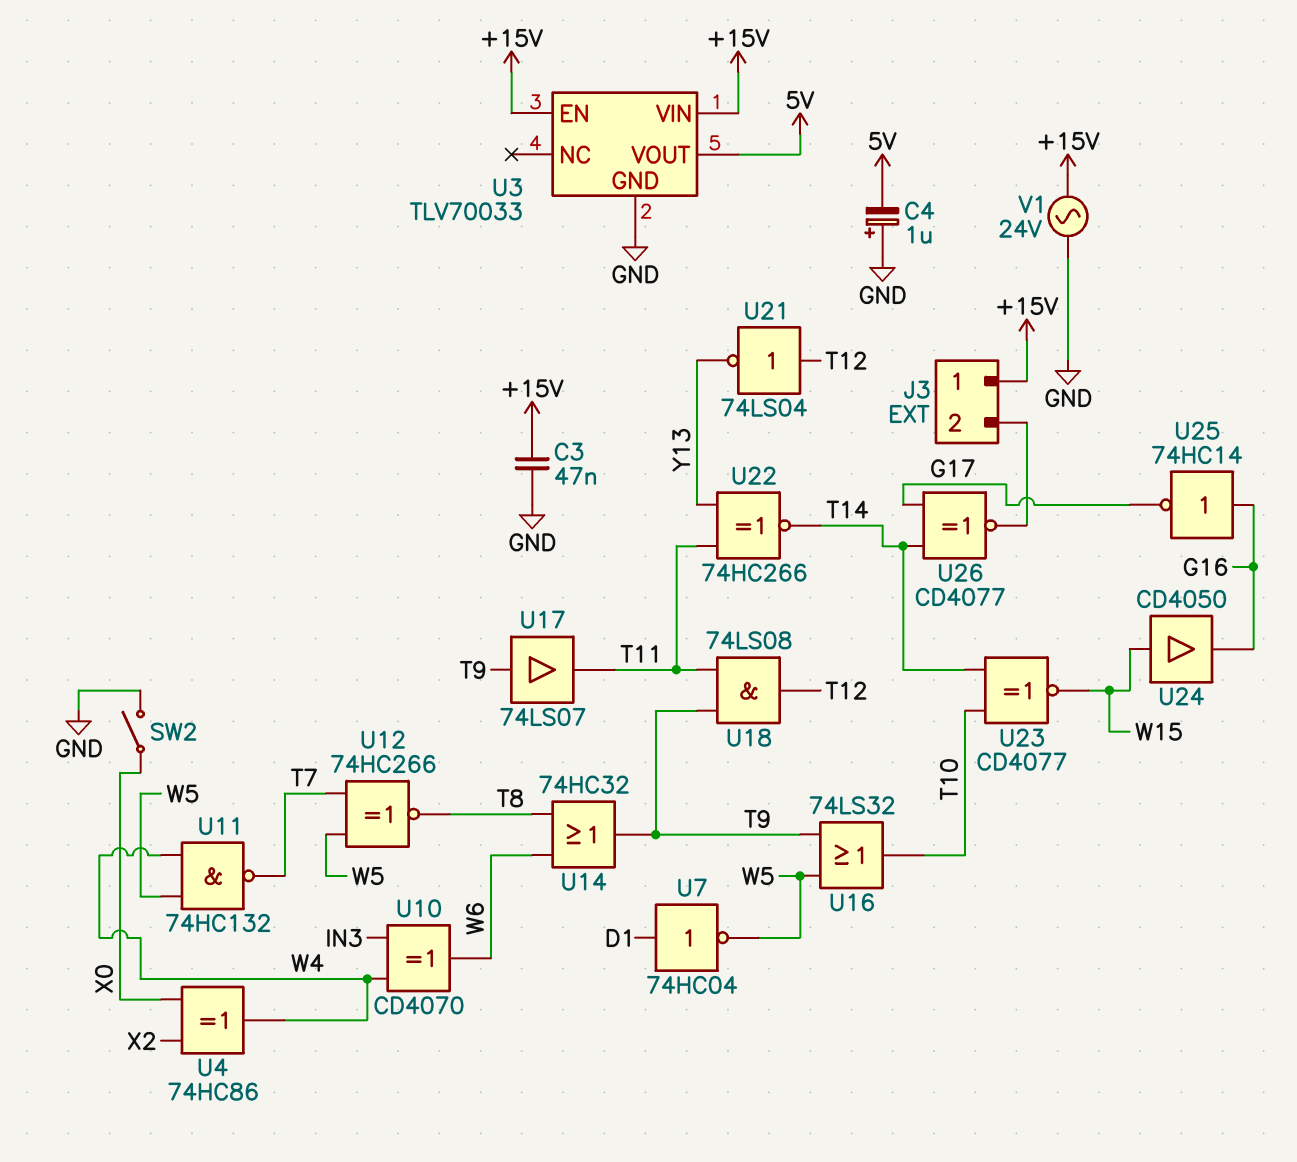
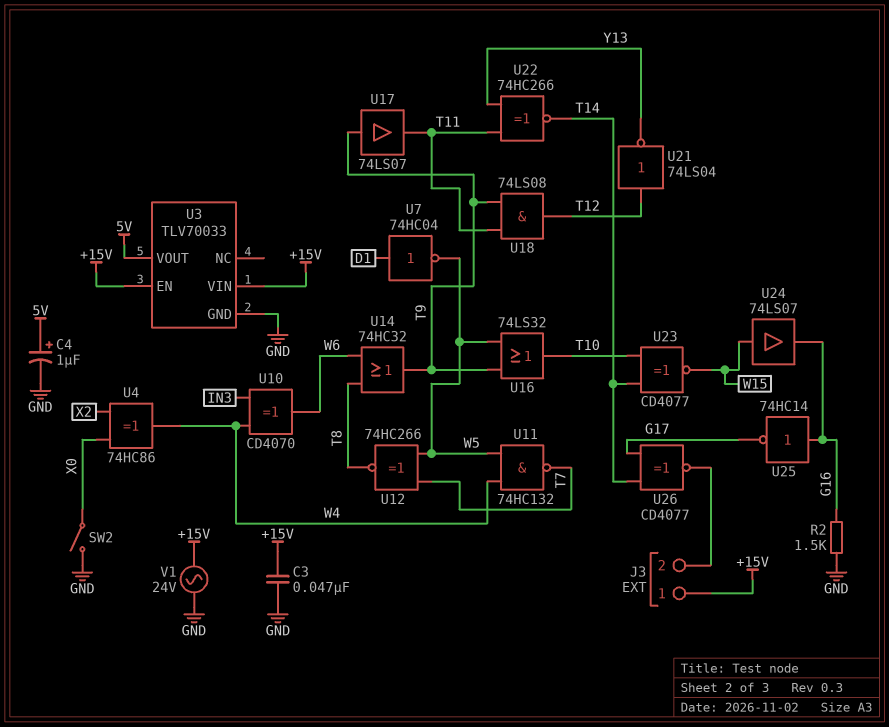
C4: 1uF (plus GND, minus 5V) -> 1uF (plus 5V, minus GND)
R2: none -> 1.5k (G16, GND)
U24: buffer CD4050 (in W15, out G16) -> buffer 74LS07 (in W15, out G16)

